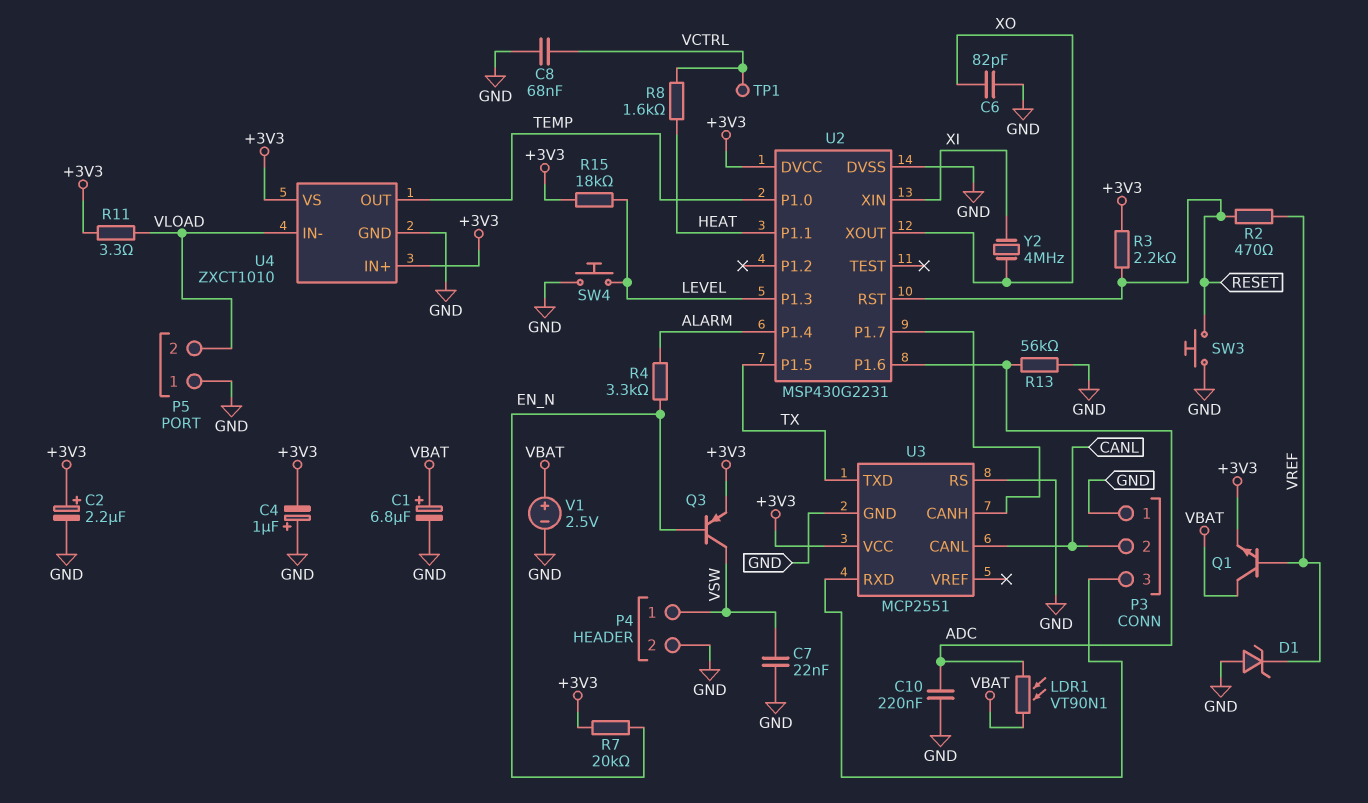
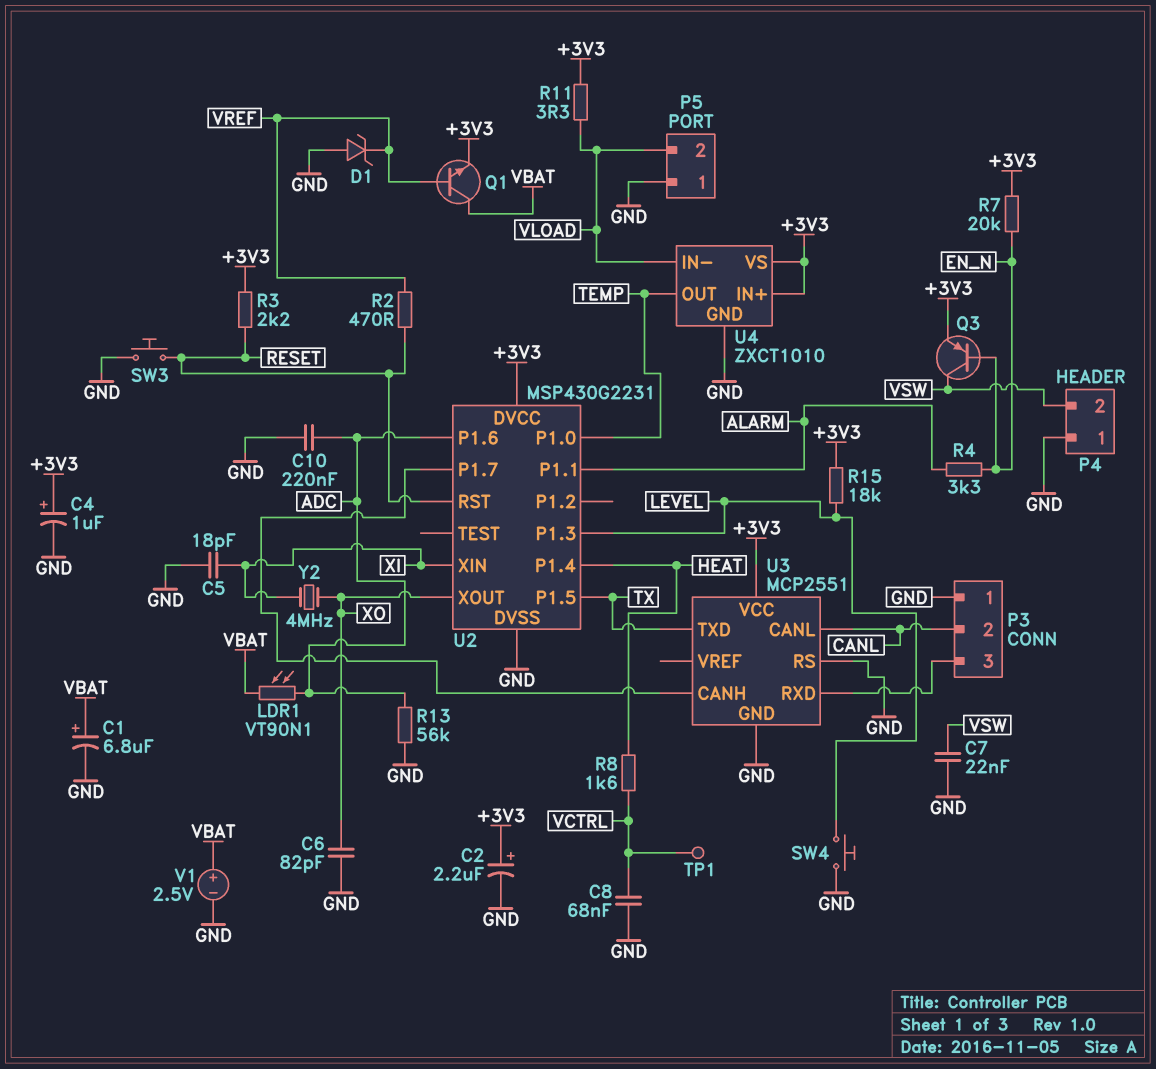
C4: 1uF (plus GND, minus +3V3) -> 1uF (plus +3V3, minus GND)
C5: none -> 18pF (GND, XI)
P4 pin 1: VSW -> GND
P4 pin 2: GND -> VSW
U2 pin P1.1: HEAT -> ALARM
U2 pin P1.4: ALARM -> HEAT

